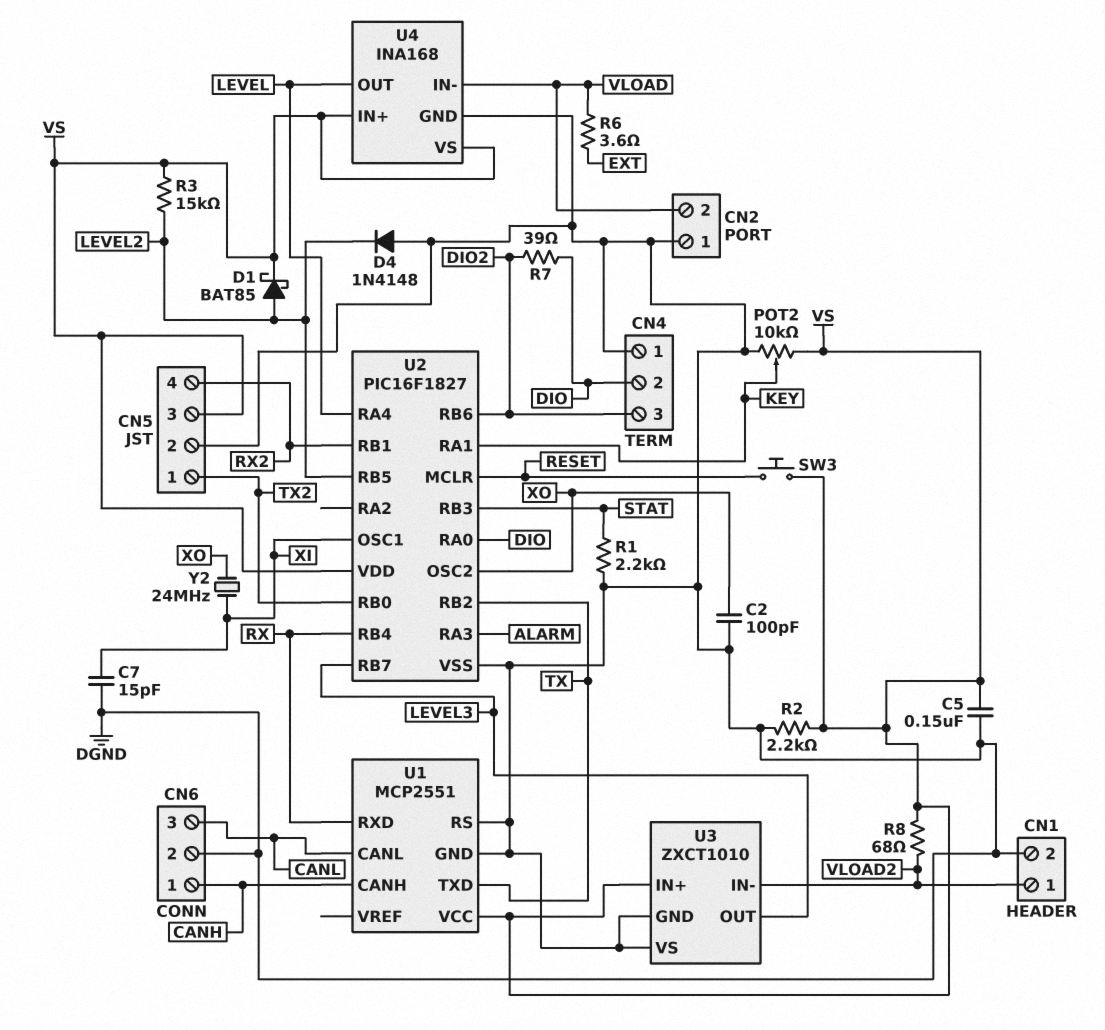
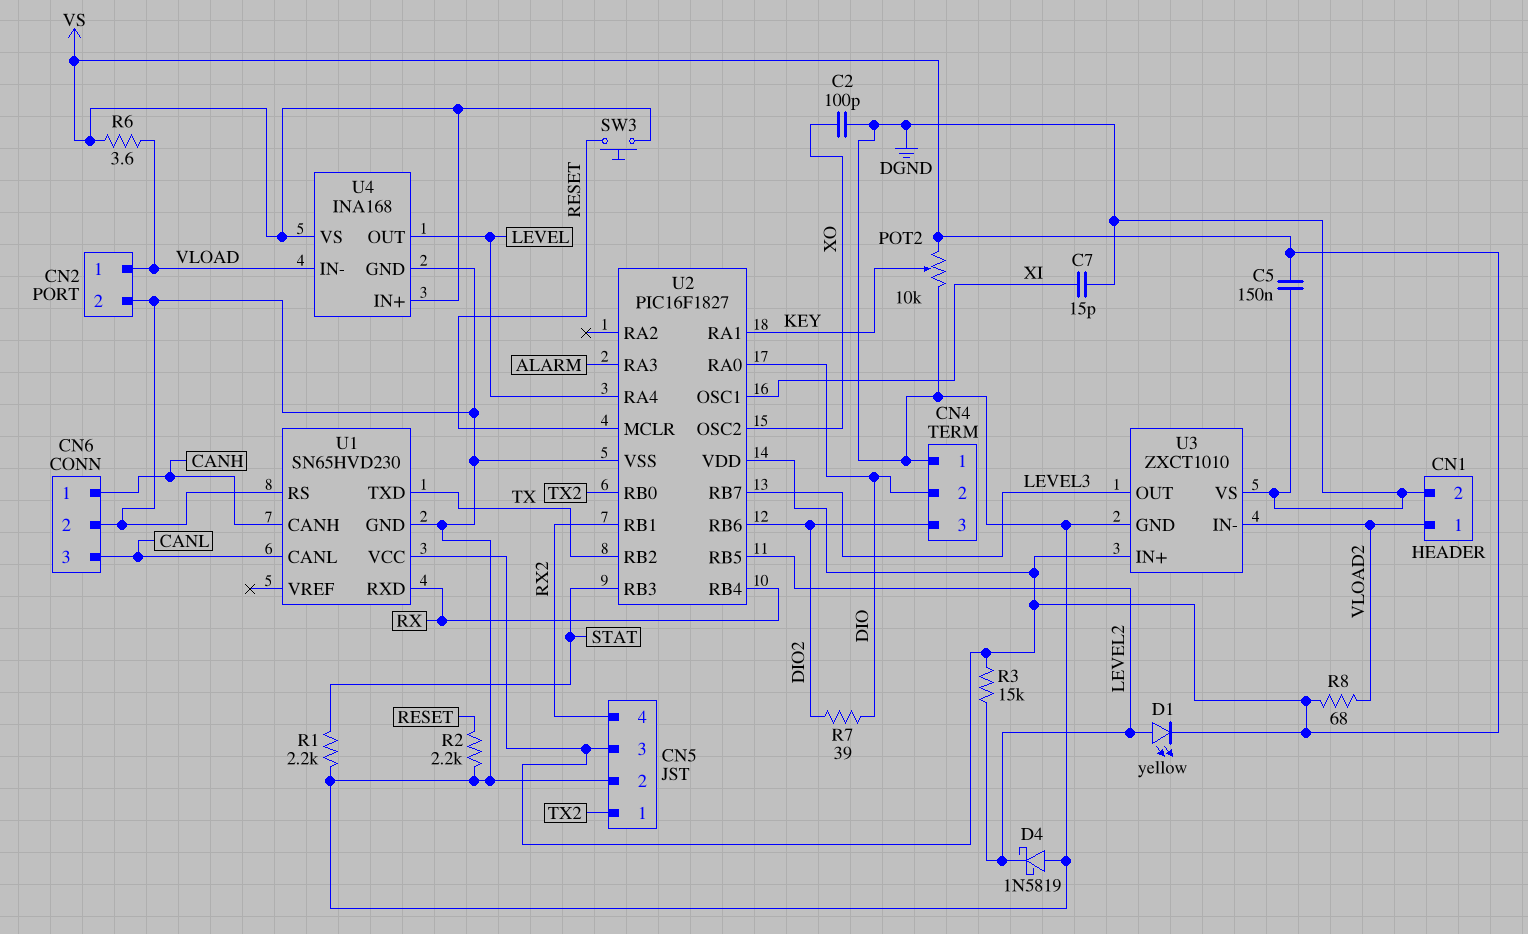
CN2 pin 1: DGND -> VLOAD
CN2 pin 2: VLOAD -> DGND
D1: schottky BAT85 (A LEVEL2, K VS) -> LED yellow (A LEVEL2, K VS)
D4: diode 1N4148 (A DGND, K LEVEL2) -> schottky 1N5819 (A DGND, K LEVEL2)
R2: 2.2k (DGND, VS) -> 2.2k (DGND, RESET)
R6: 3.6 (EXT, VLOAD) -> 3.6 (VLOAD, VS)
U1: MCP2551 -> SN65HVD230
Y2: 24MHz (XI, XO) -> none

